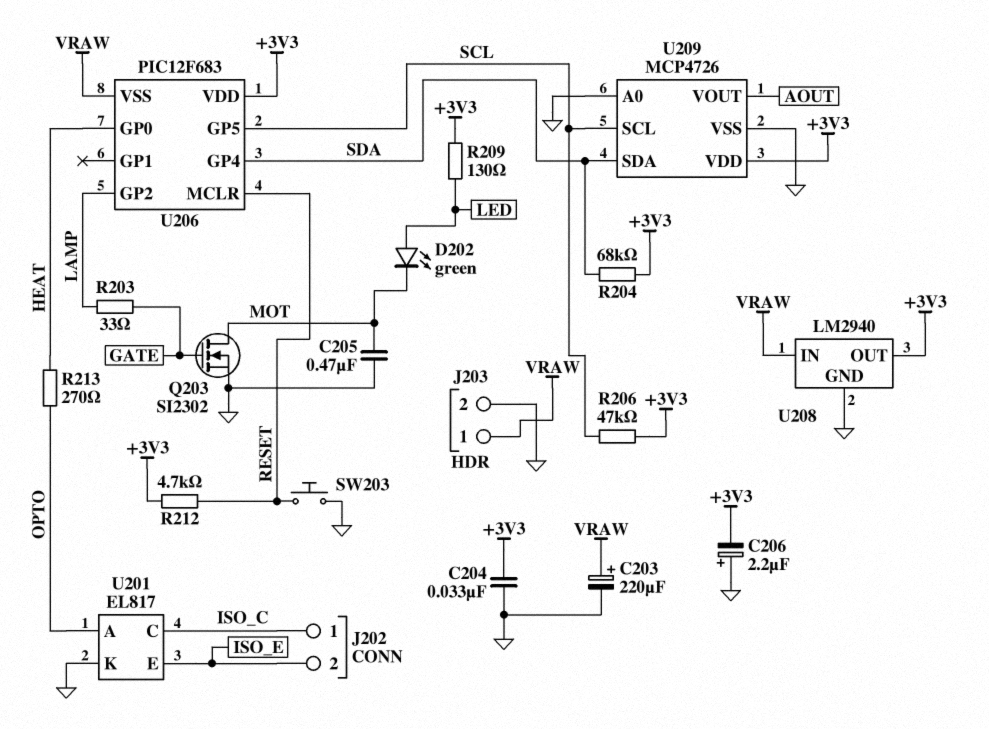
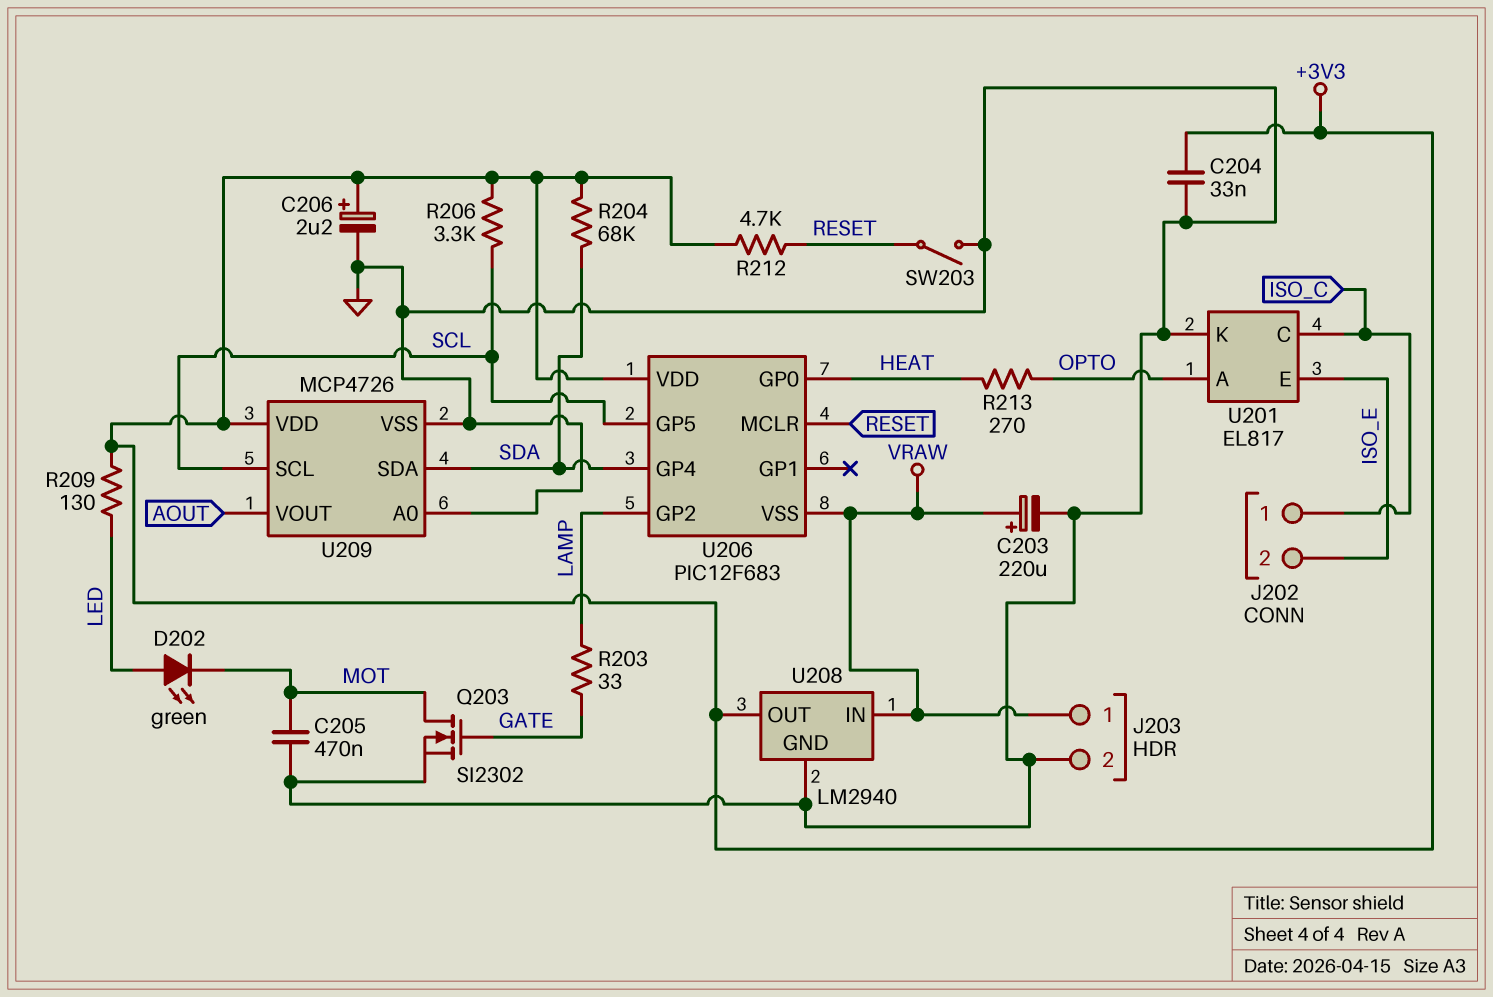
C206: 2.2uF (plus GND, minus +3V3) -> 2.2uF (plus +3V3, minus GND)
R206: 47k (+3V3, SCL) -> 3.3k (+3V3, SCL)
SW203: button (GND, RESET) -> switch (GND, RESET)

